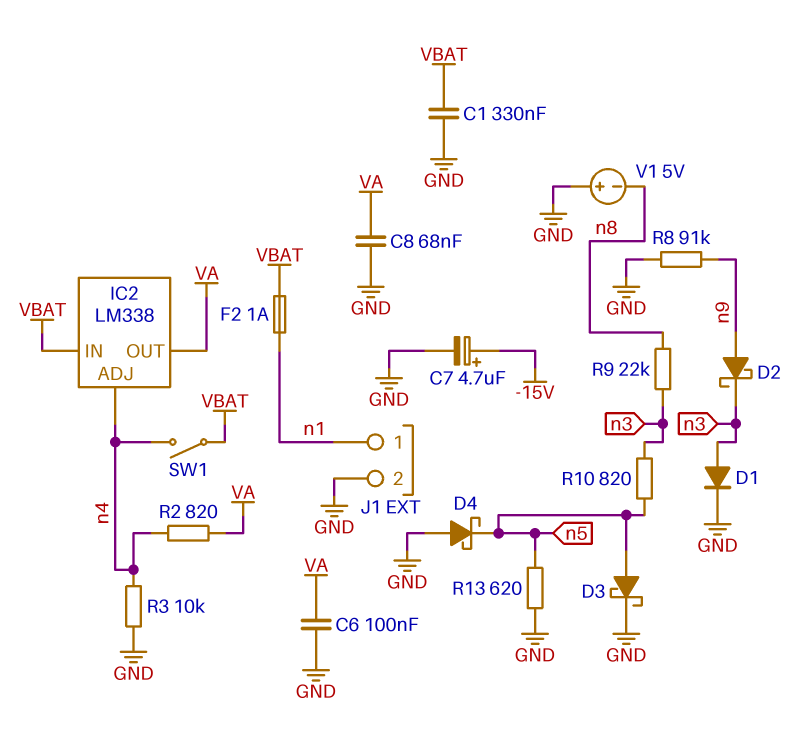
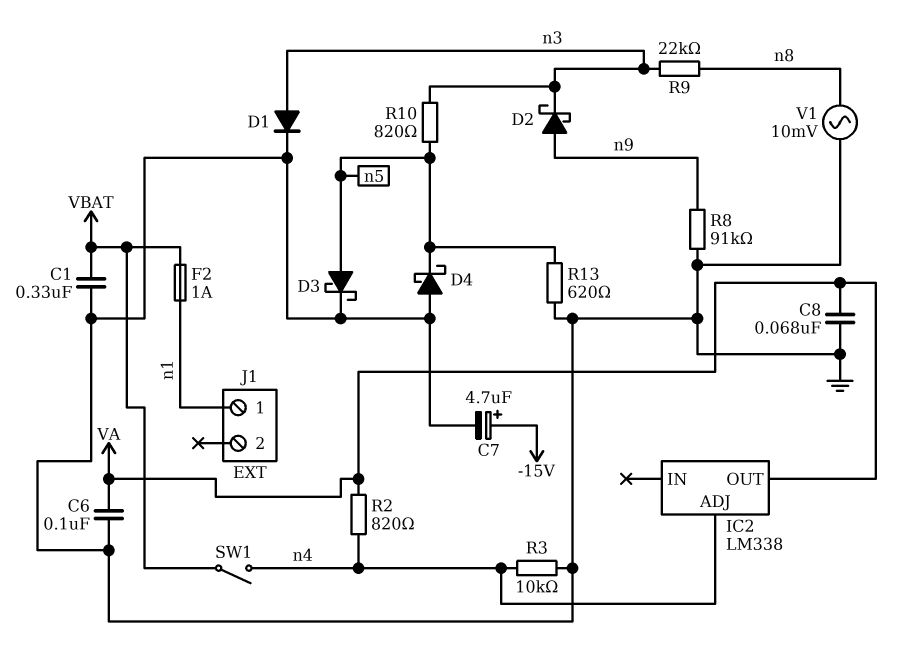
IC2 pin IN: VBAT -> none
J1 pin 2: GND -> none
V1: 5V (plus GND, minus n8) -> AC 10mV (GND, n8)

